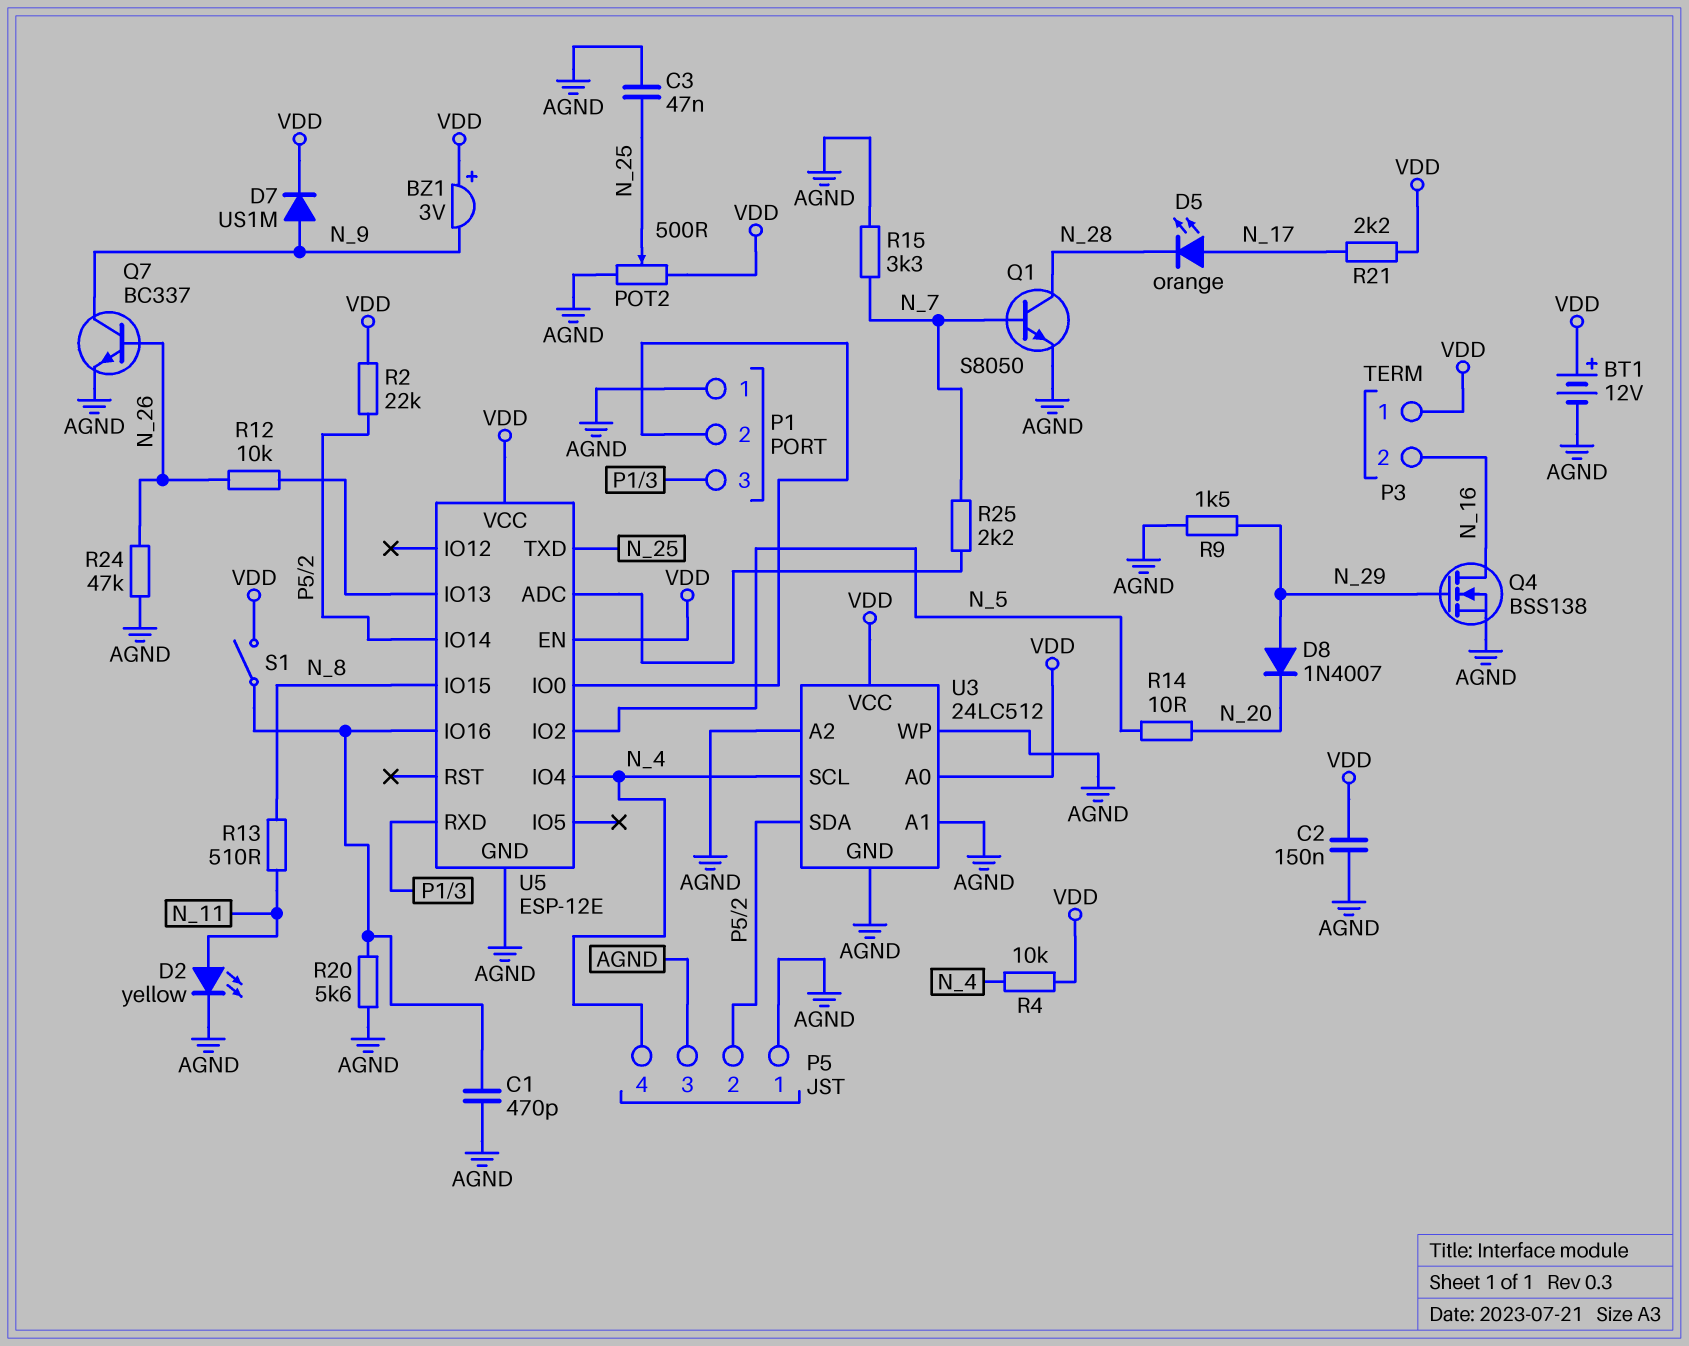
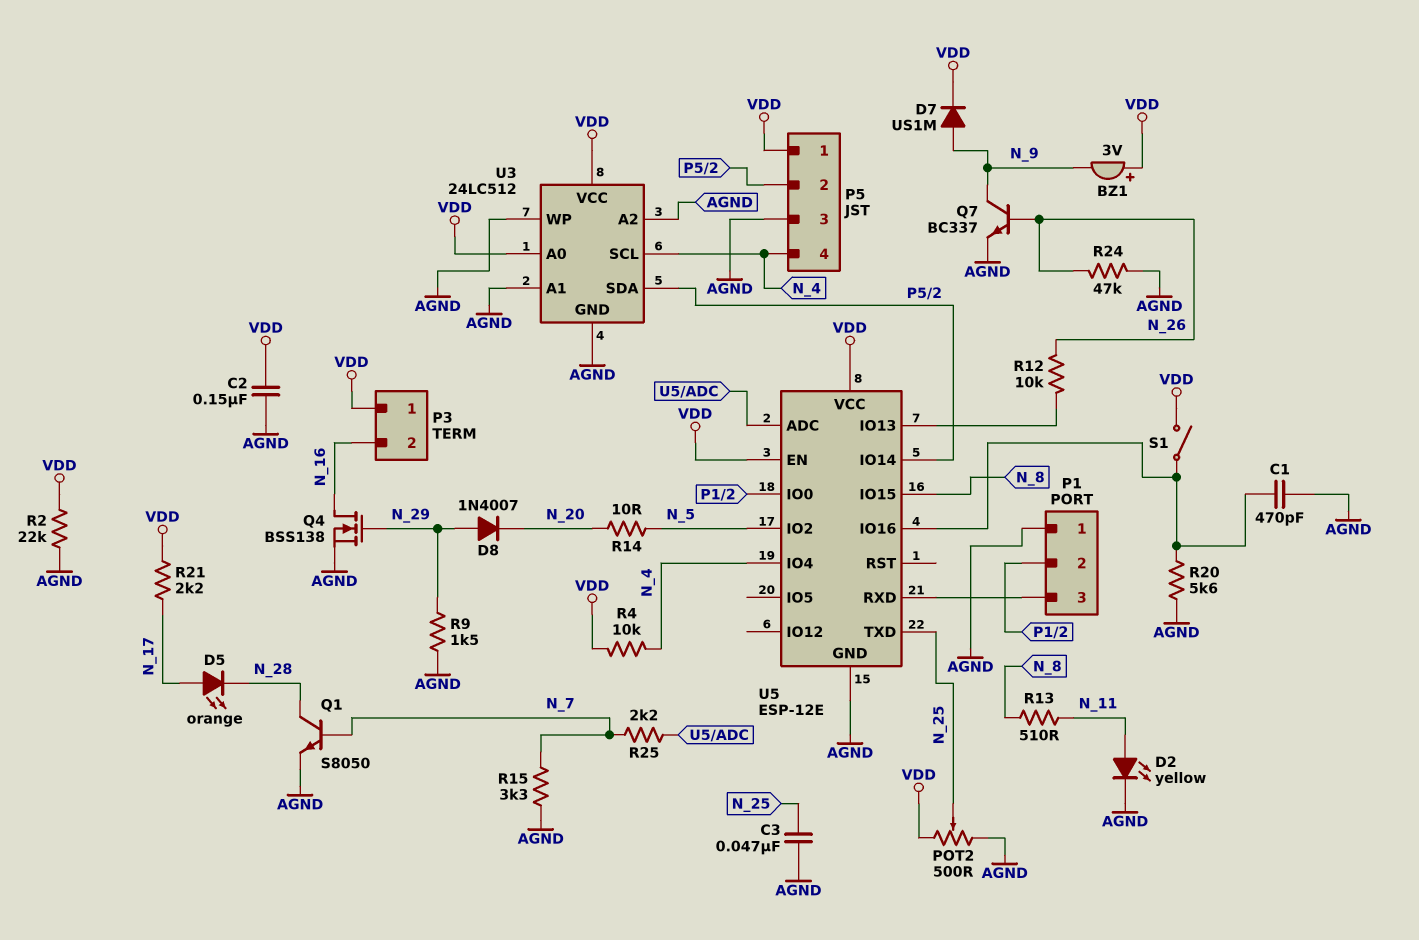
BT1: 12V (plus VDD, minus AGND) -> none
P5 pin 1: AGND -> VDD
R2: 22k (P5/2, VDD) -> 22k (AGND, VDD)

